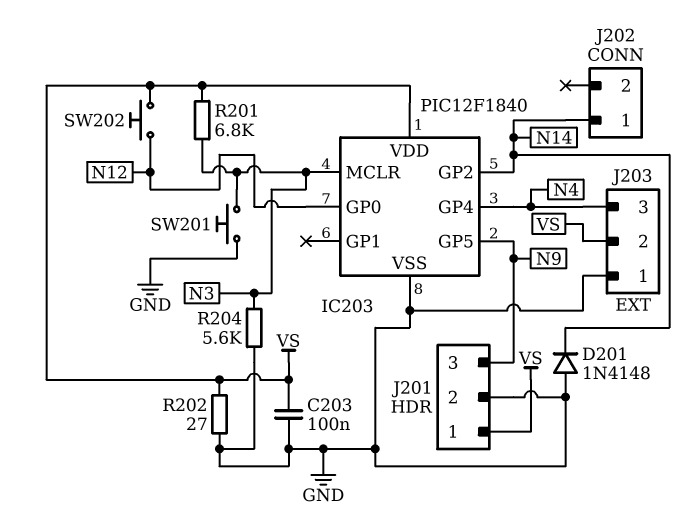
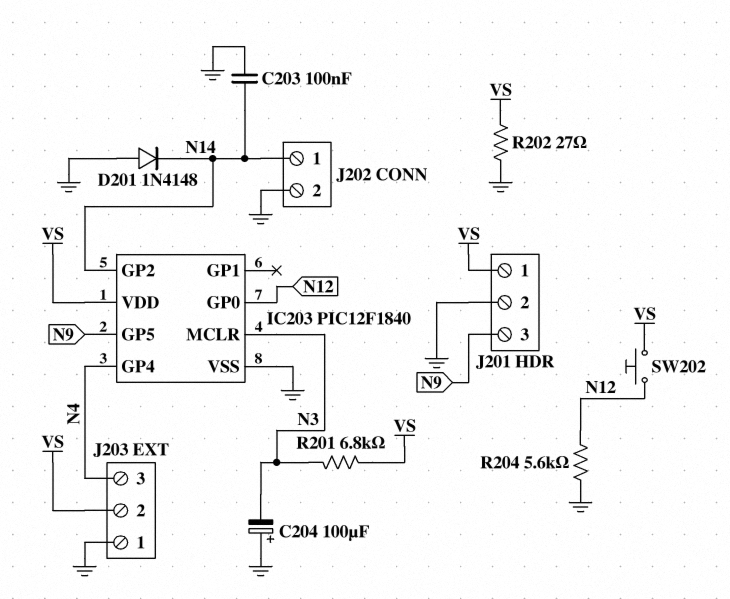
C203: 100nF (GND, VS) -> 100nF (GND, N14)
C204: none -> 100uF (plus GND, minus N3)
J202 pin 2: none -> GND
R204: 5.6k (GND, N3) -> 5.6k (GND, N12)
SW201: button (GND, N3) -> none

